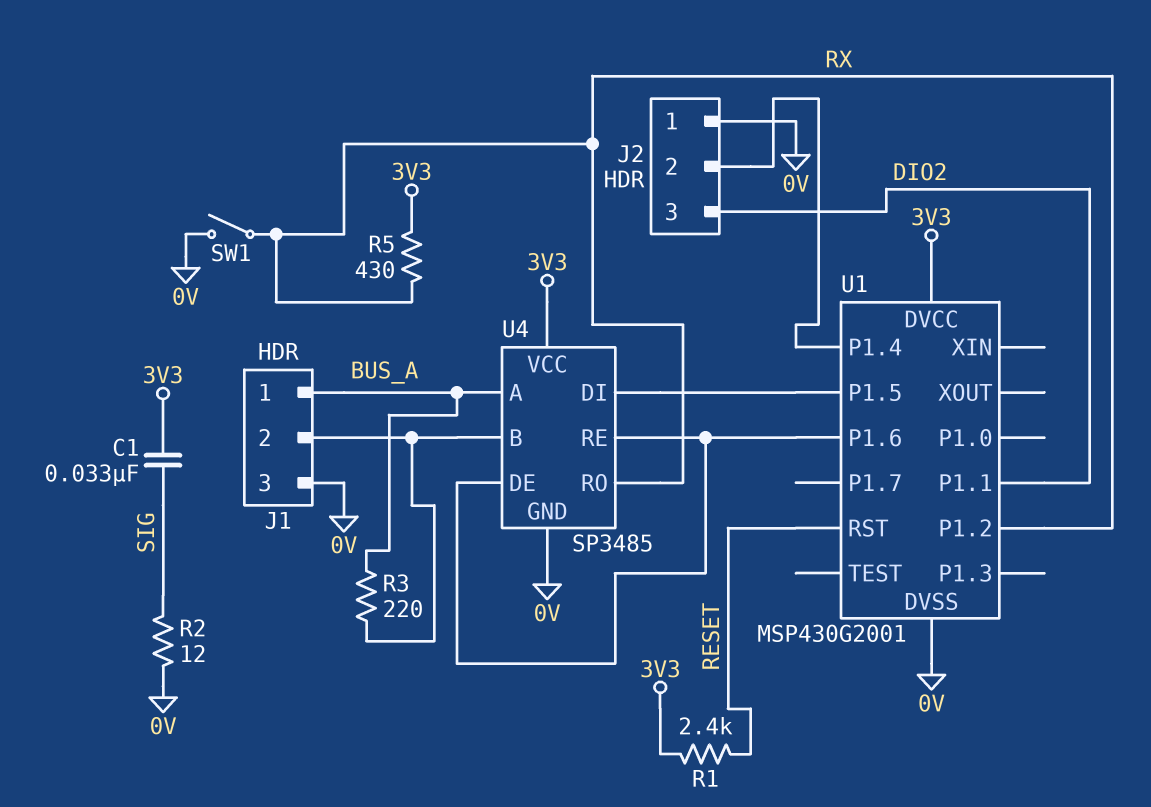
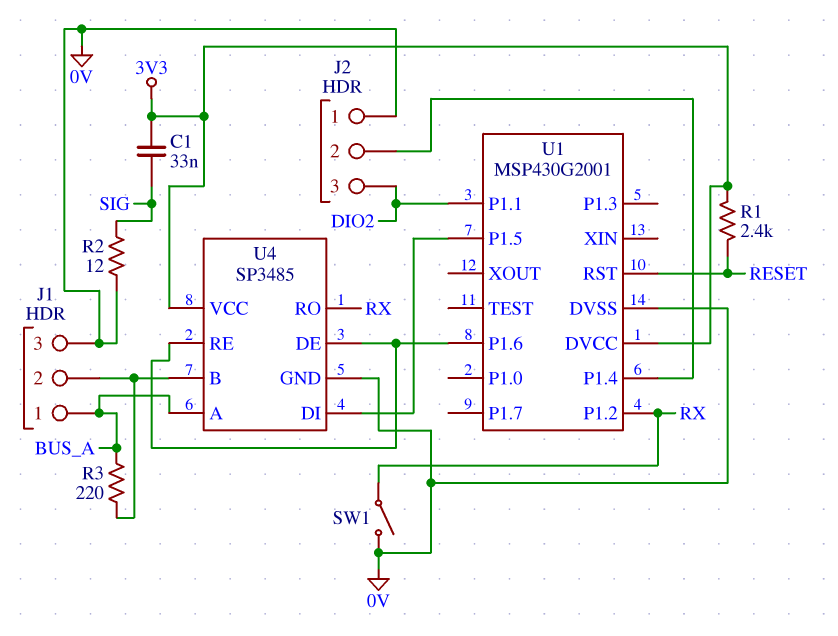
R5: 430 (3V3, RX) -> none

